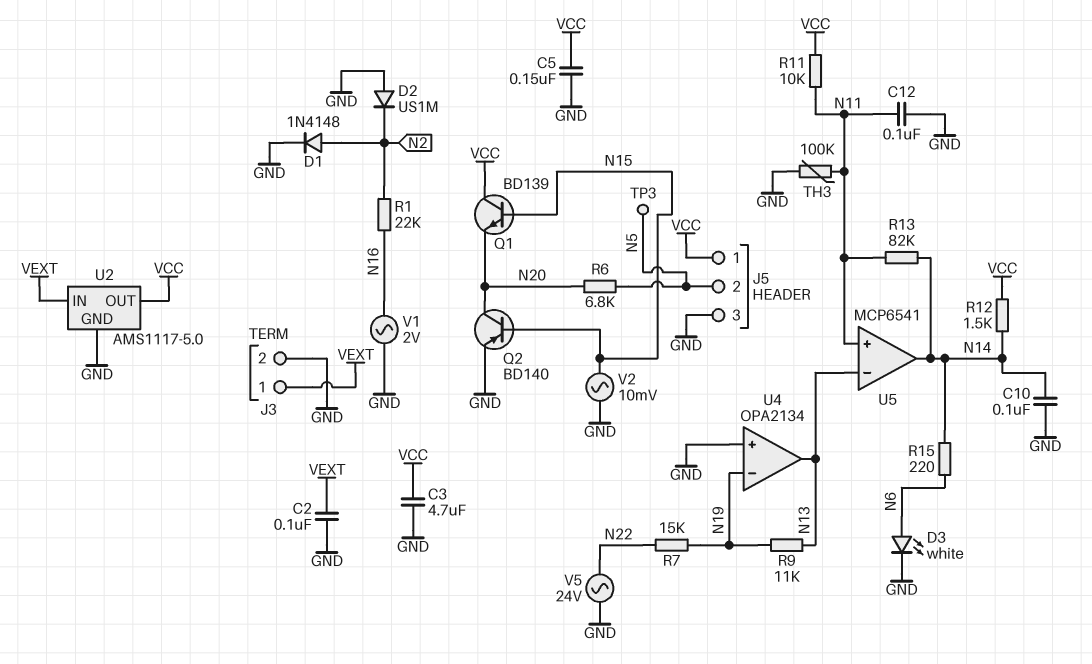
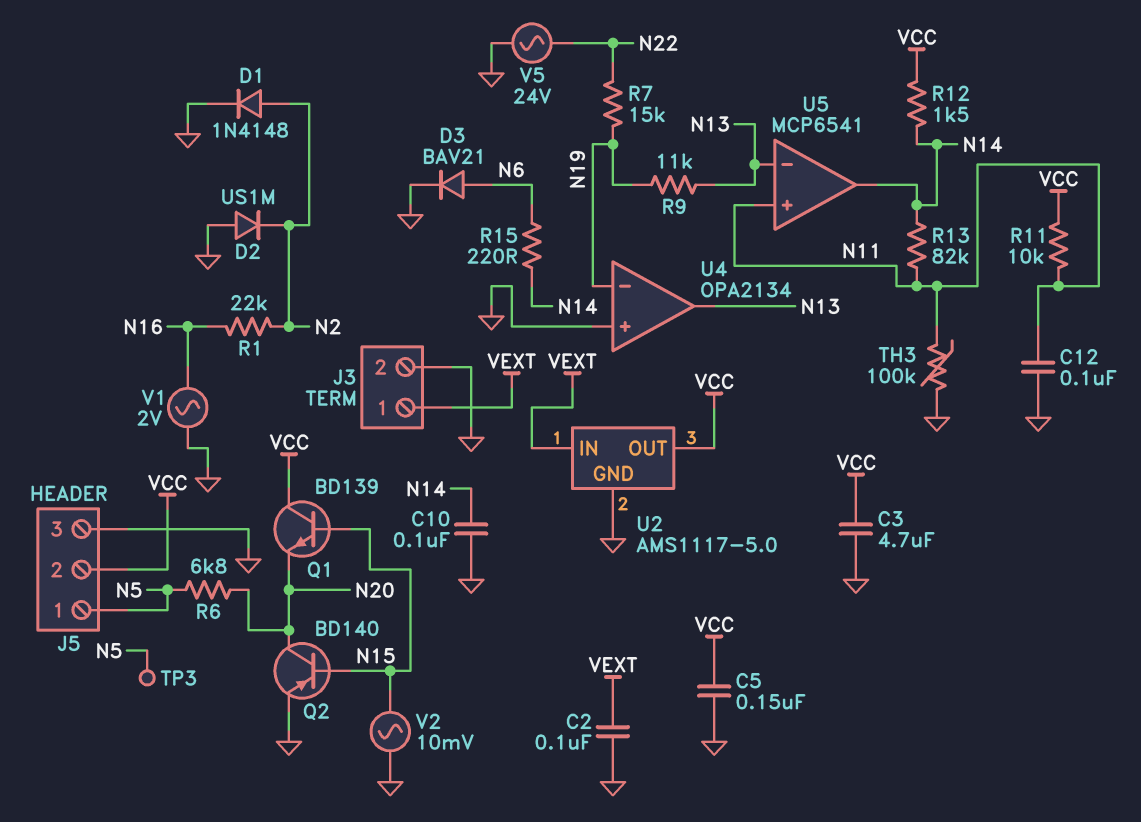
D3: LED white (A N6, K GND) -> diode BAV21 (A N6, K GND)
J5 pin 1: VCC -> N5
J5 pin 2: N5 -> VCC

